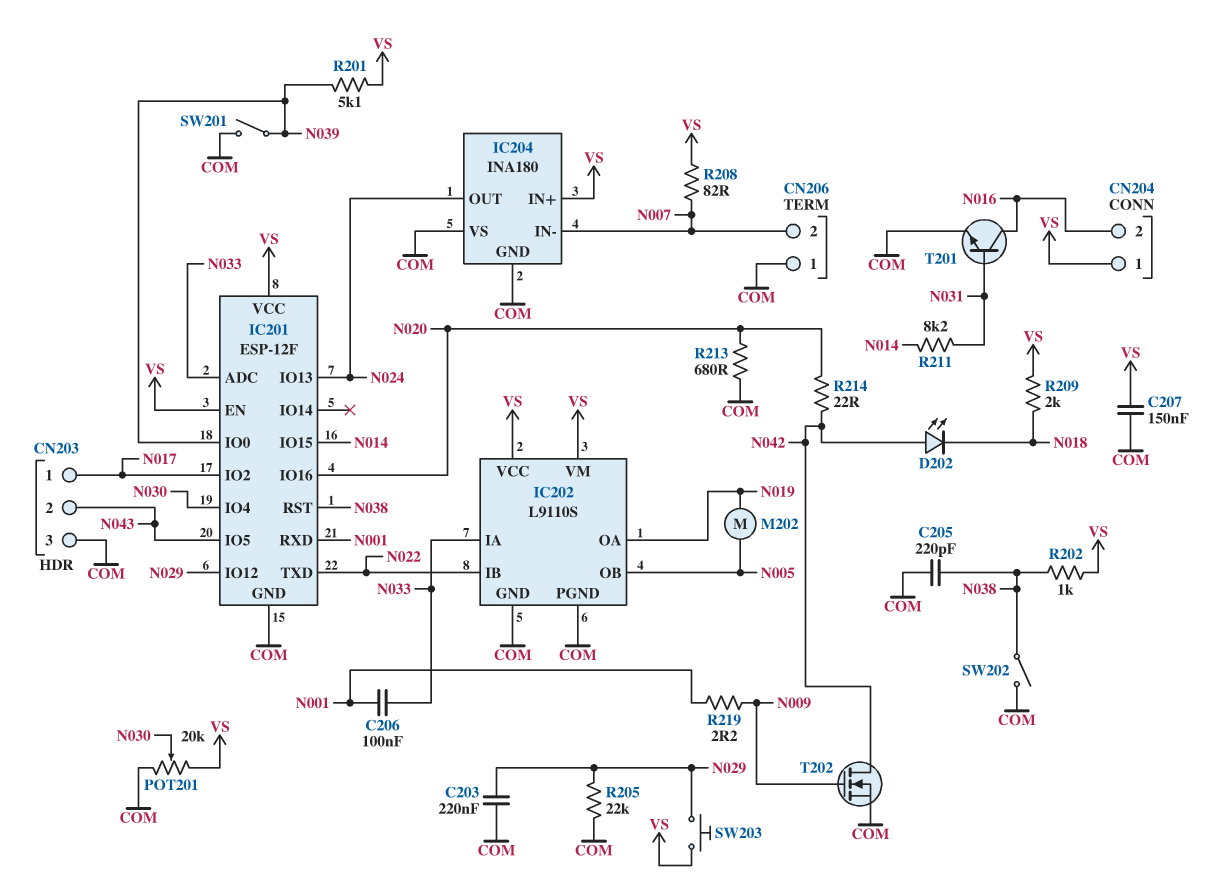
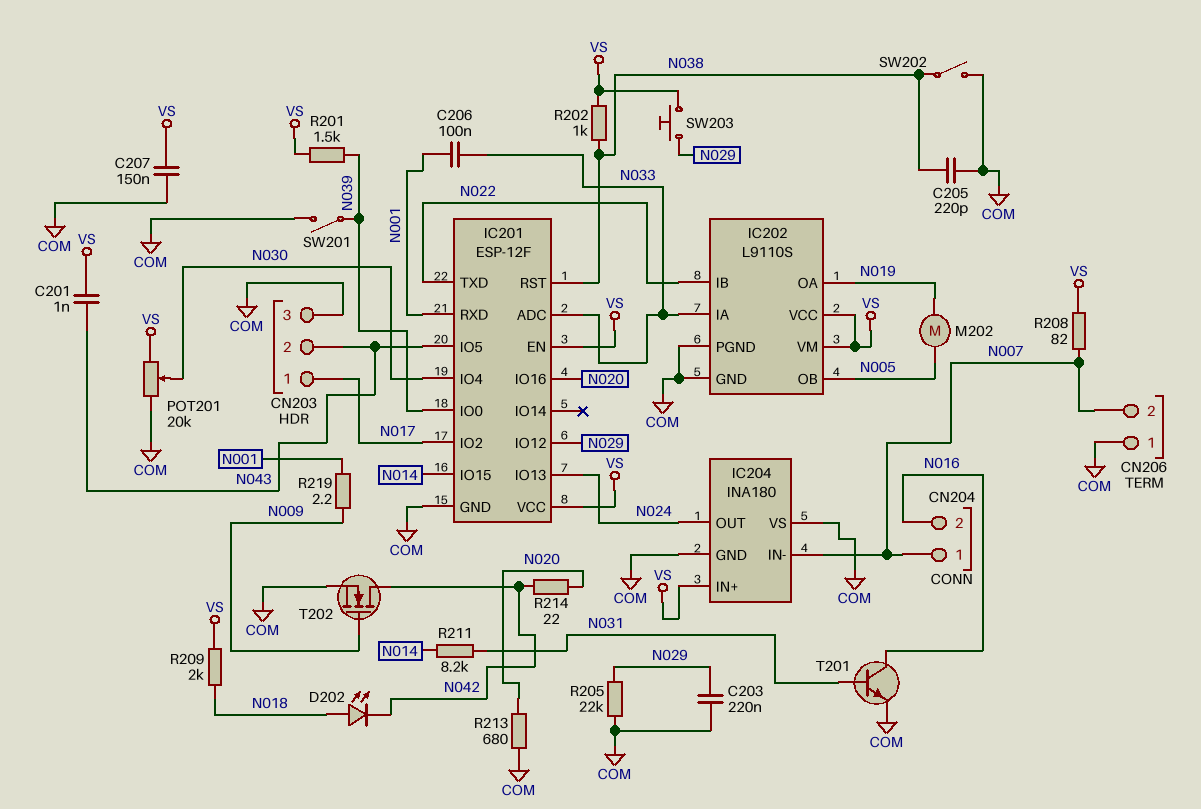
C201: none -> 1nF (N043, VS)
CN204 pin 1: VS -> N007
D202: LED (A N042, K N018) -> LED (A N018, K N042)
R201: 5.1k (N039, VS) -> 1.5k (N039, VS)

